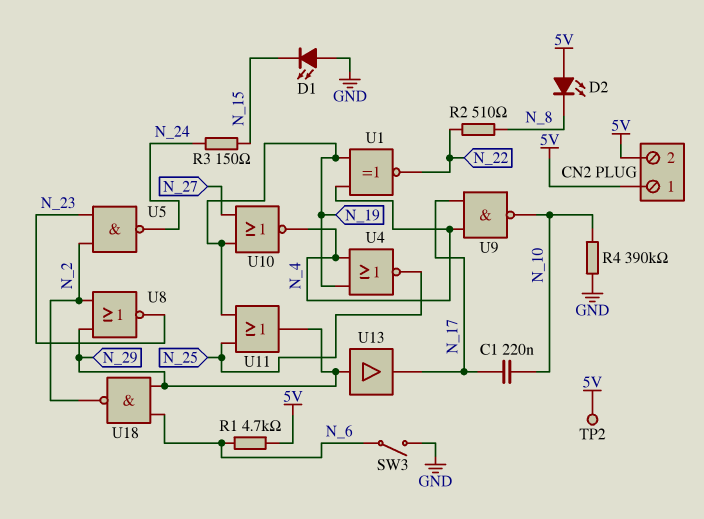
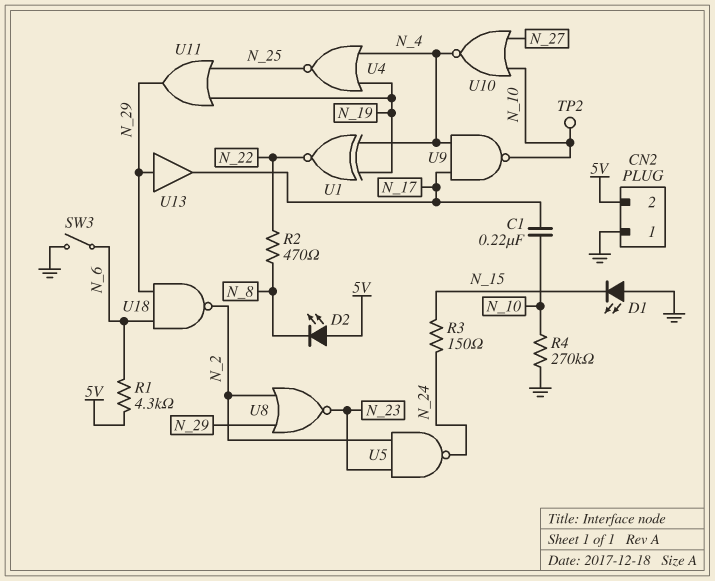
CN2 pin 1: 5V -> GND
R1: 4.7k (5V, N_6) -> 4.3k (5V, N_6)
R2: 510 (N_8, N_22) -> 470 (N_8, N_22)
R4: 390k (GND, N_10) -> 270k (GND, N_10)
TP2: test point (5V) -> test point (N_10)
U10: NOR (in N_19, in N_27, out N_4) -> NOR (in N_10, in N_27, out N_4)

